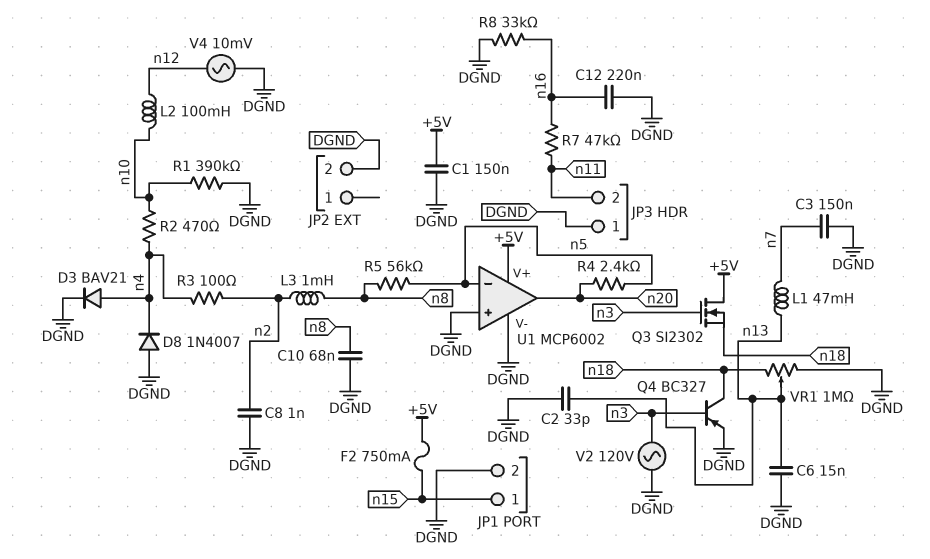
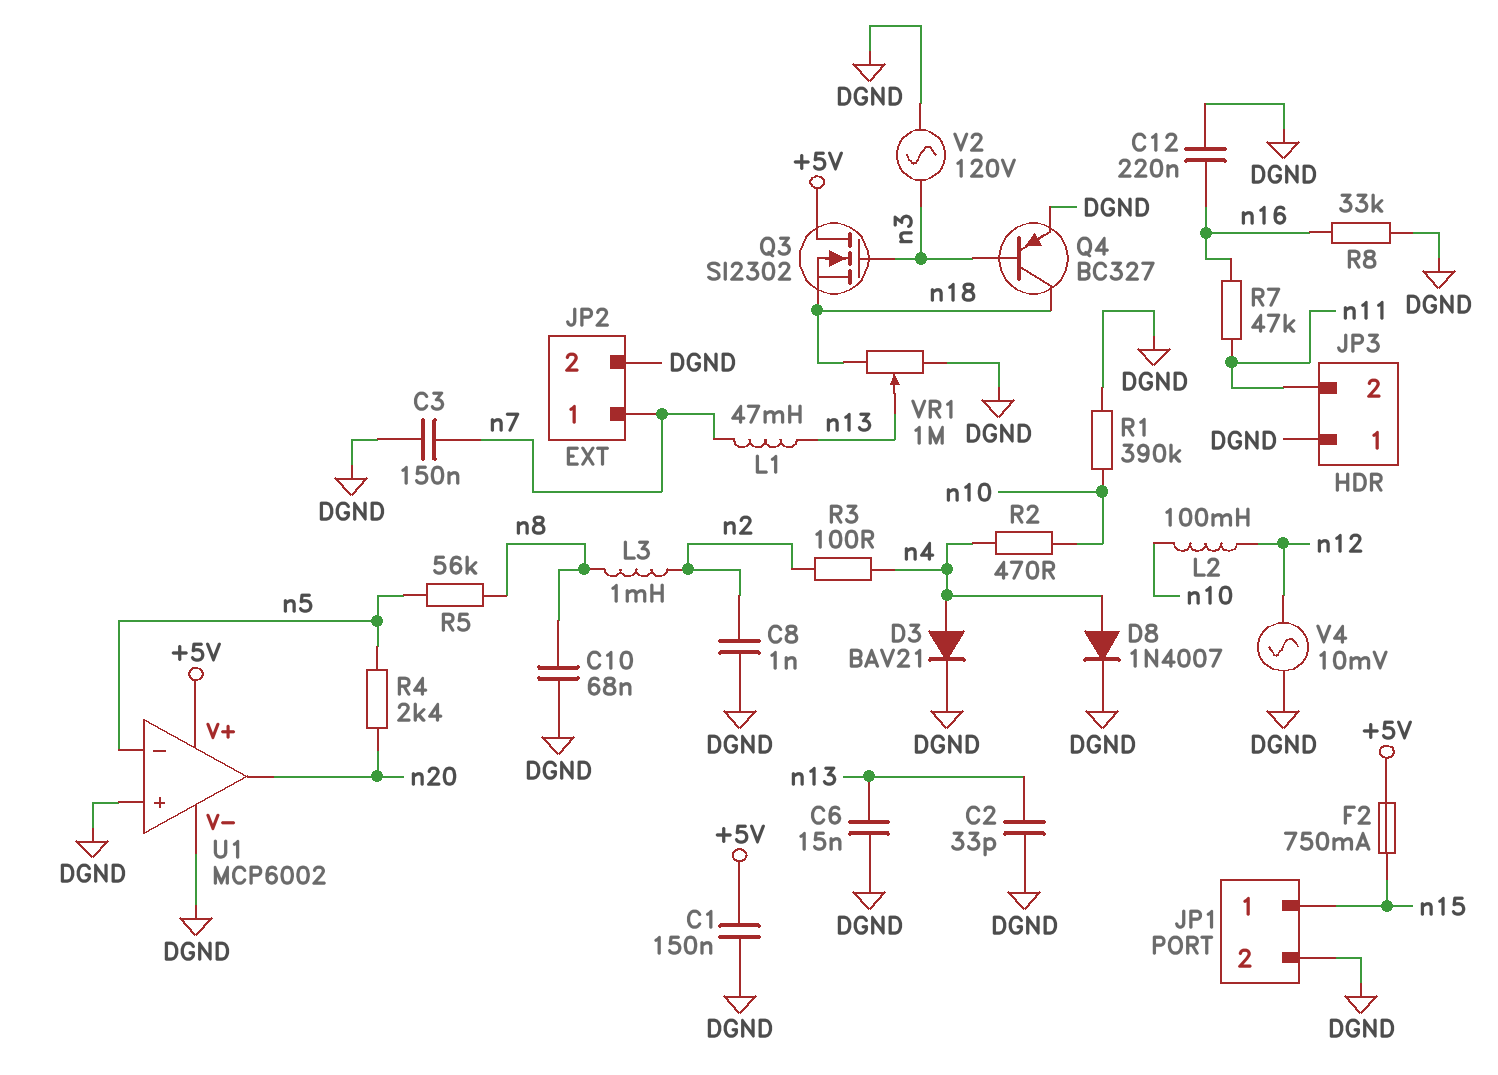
D8: diode 1N4007 (A DGND, K n4) -> diode 1N4007 (A n4, K DGND)
JP2 pin 1: none -> n7

